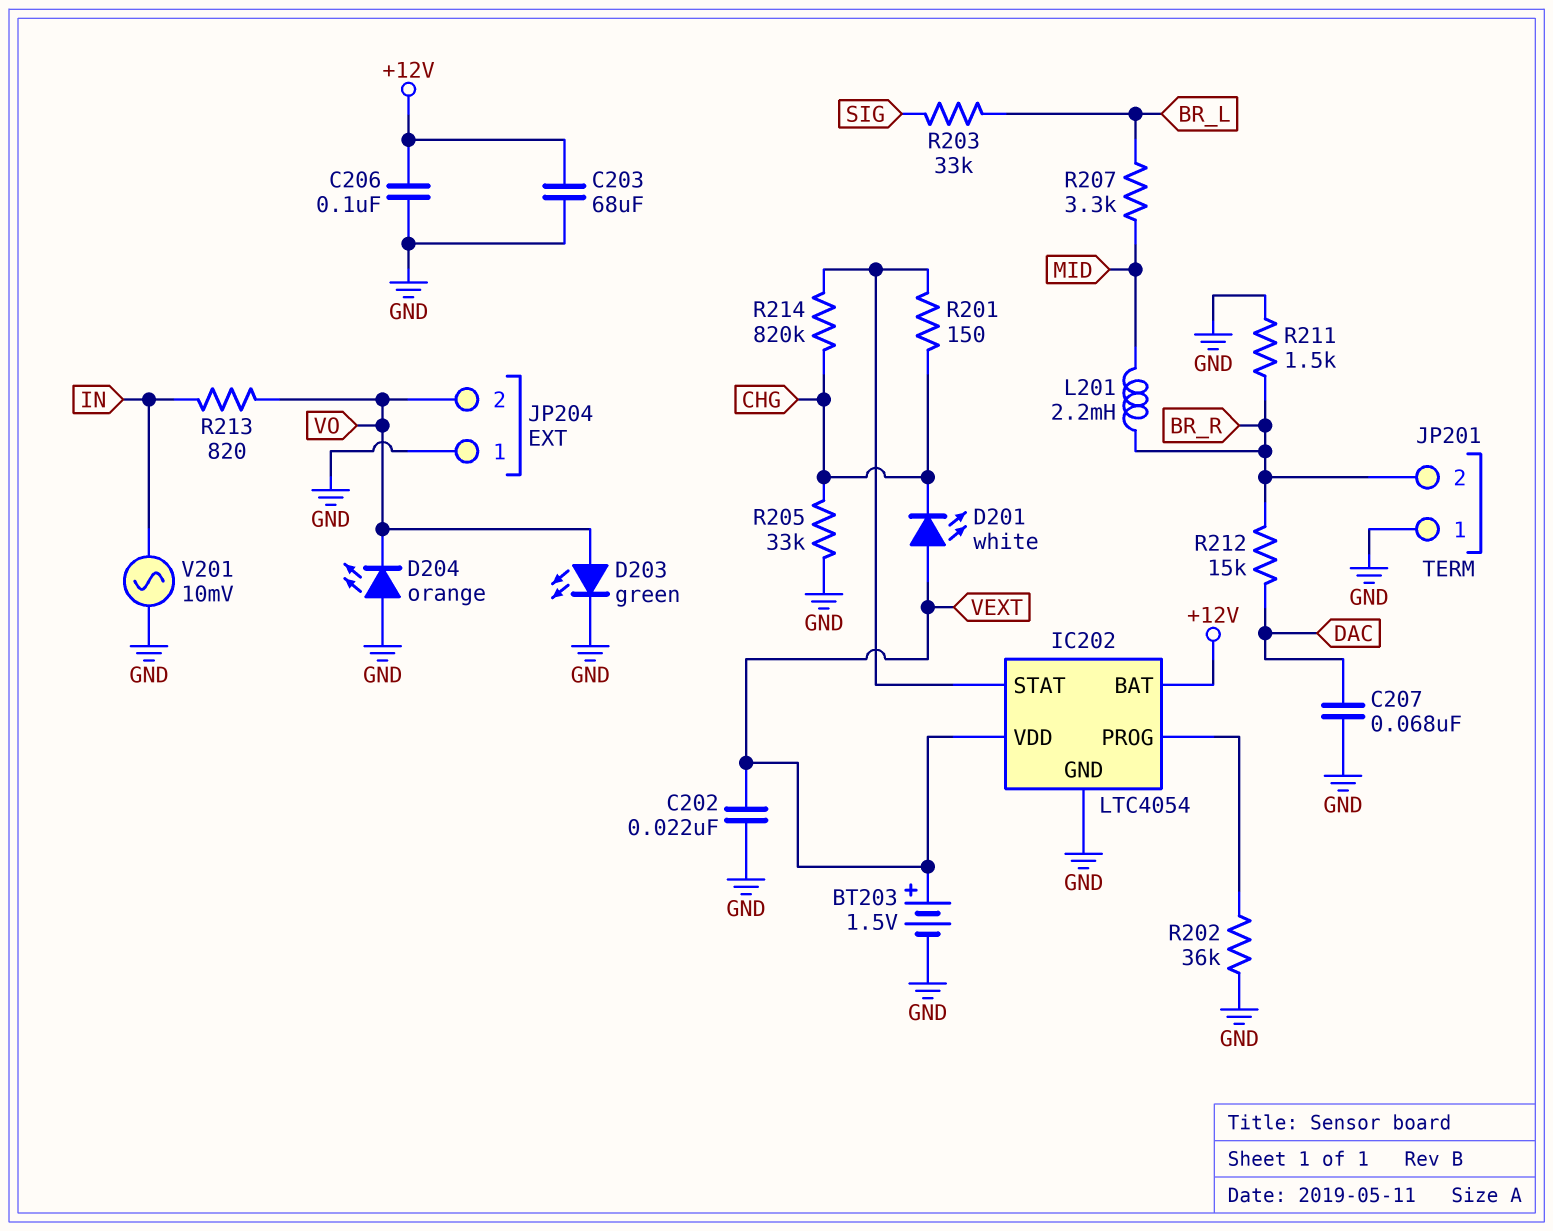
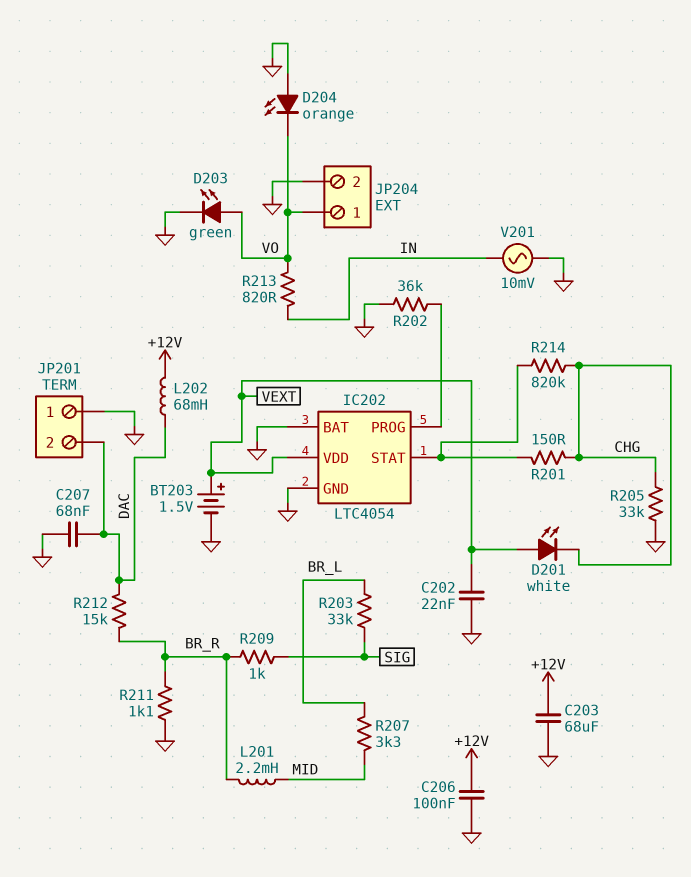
IC202 pin BAT: +12V -> GND
JP201 pin 2: BR_R -> DAC
JP204 pin 1: GND -> VO
JP204 pin 2: VO -> GND
L202: none -> 68mH (+12V, DAC)
R209: none -> 1k (BR_R, SIG)
R211: 1.5k (BR_R, GND) -> 1.1k (BR_R, GND)

